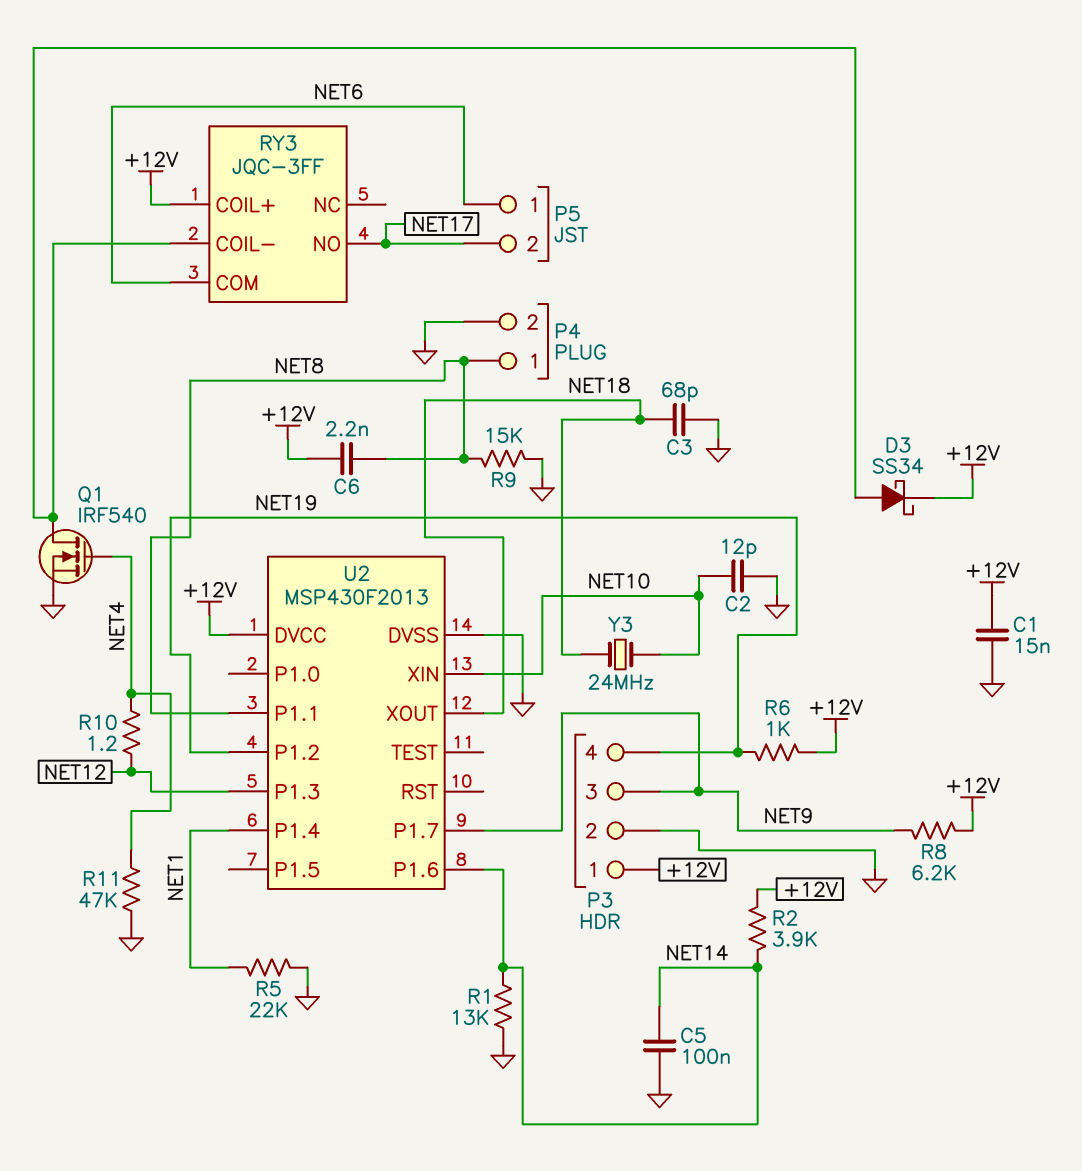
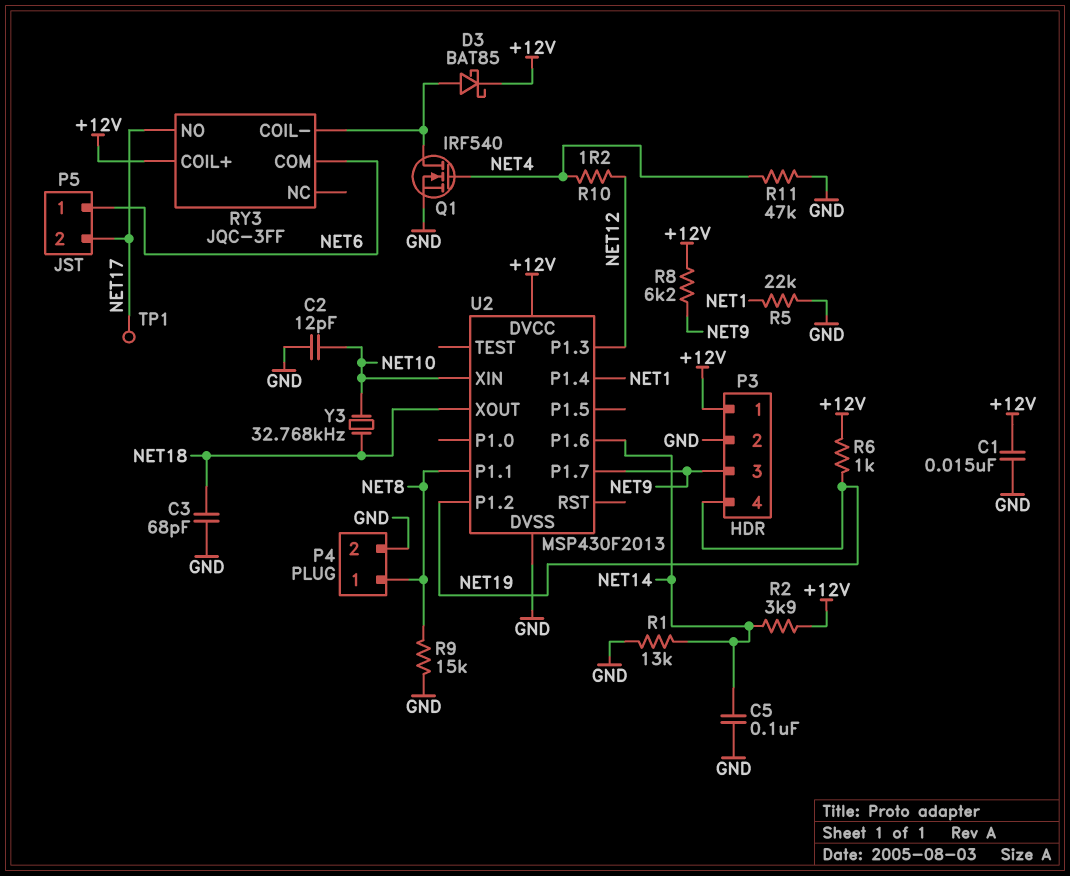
C6: 2.2nF (+12V, NET8) -> none
D3: schottky SS34 (A RY3/COIL-, K +12V) -> schottky BAT85 (A RY3/COIL-, K +12V)
TP1: none -> test point (NET17)
Y3: 24MHz (NET10, NET18) -> 32.768kHz (NET10, NET18)

